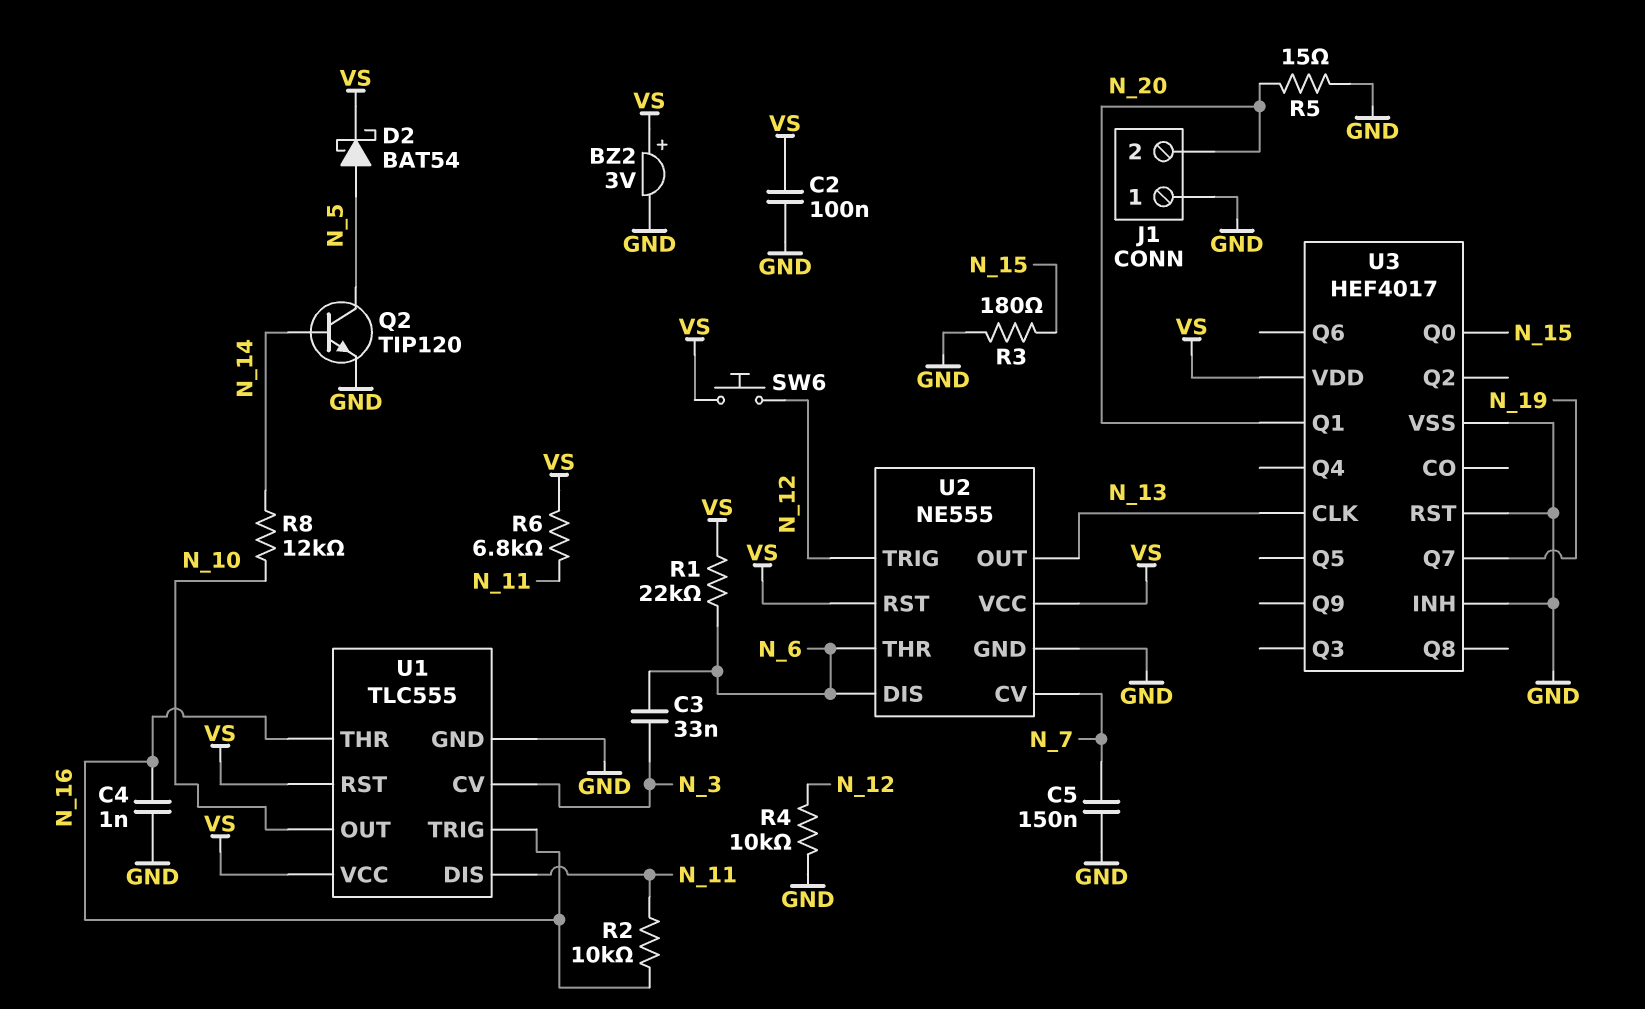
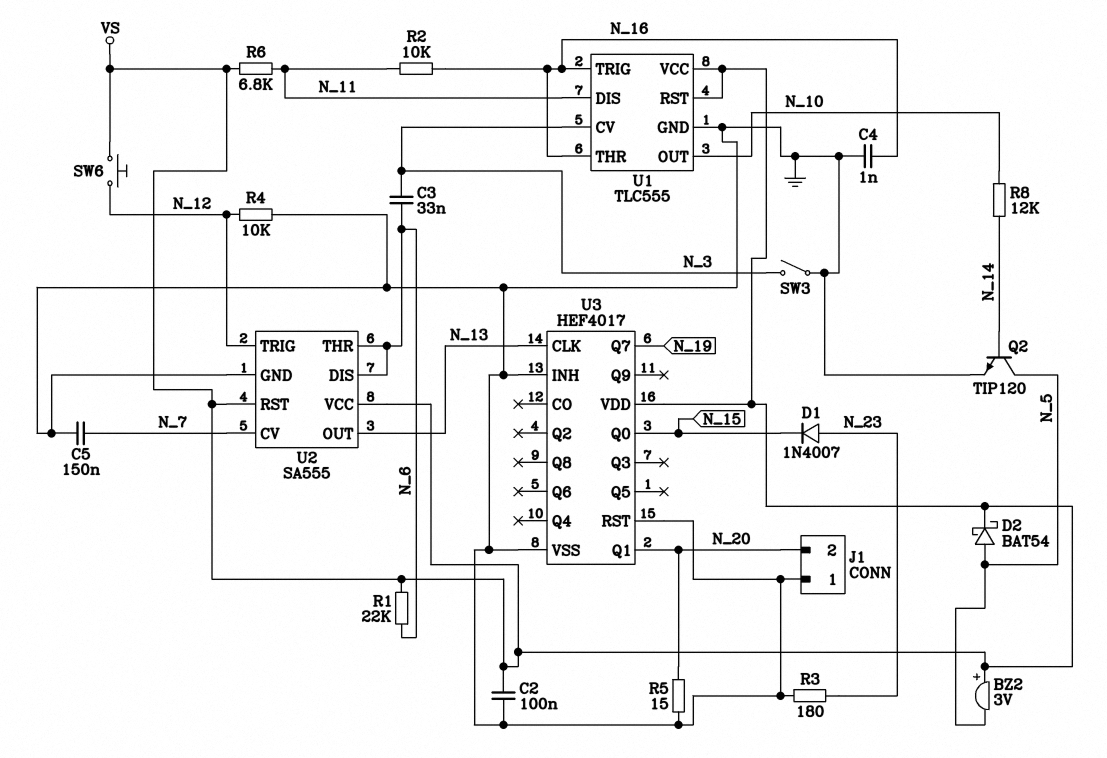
BZ2: buzzer 3V (plus VS, minus GND) -> buzzer 3V (plus VS, minus N_5)
D1: none -> diode 1N4007 (A N_23, K N_15)
R3: 180 (GND, N_15) -> 180 (GND, N_23)
SW3: none -> switch (GND, N_3)
U2: NE555 -> SA555

